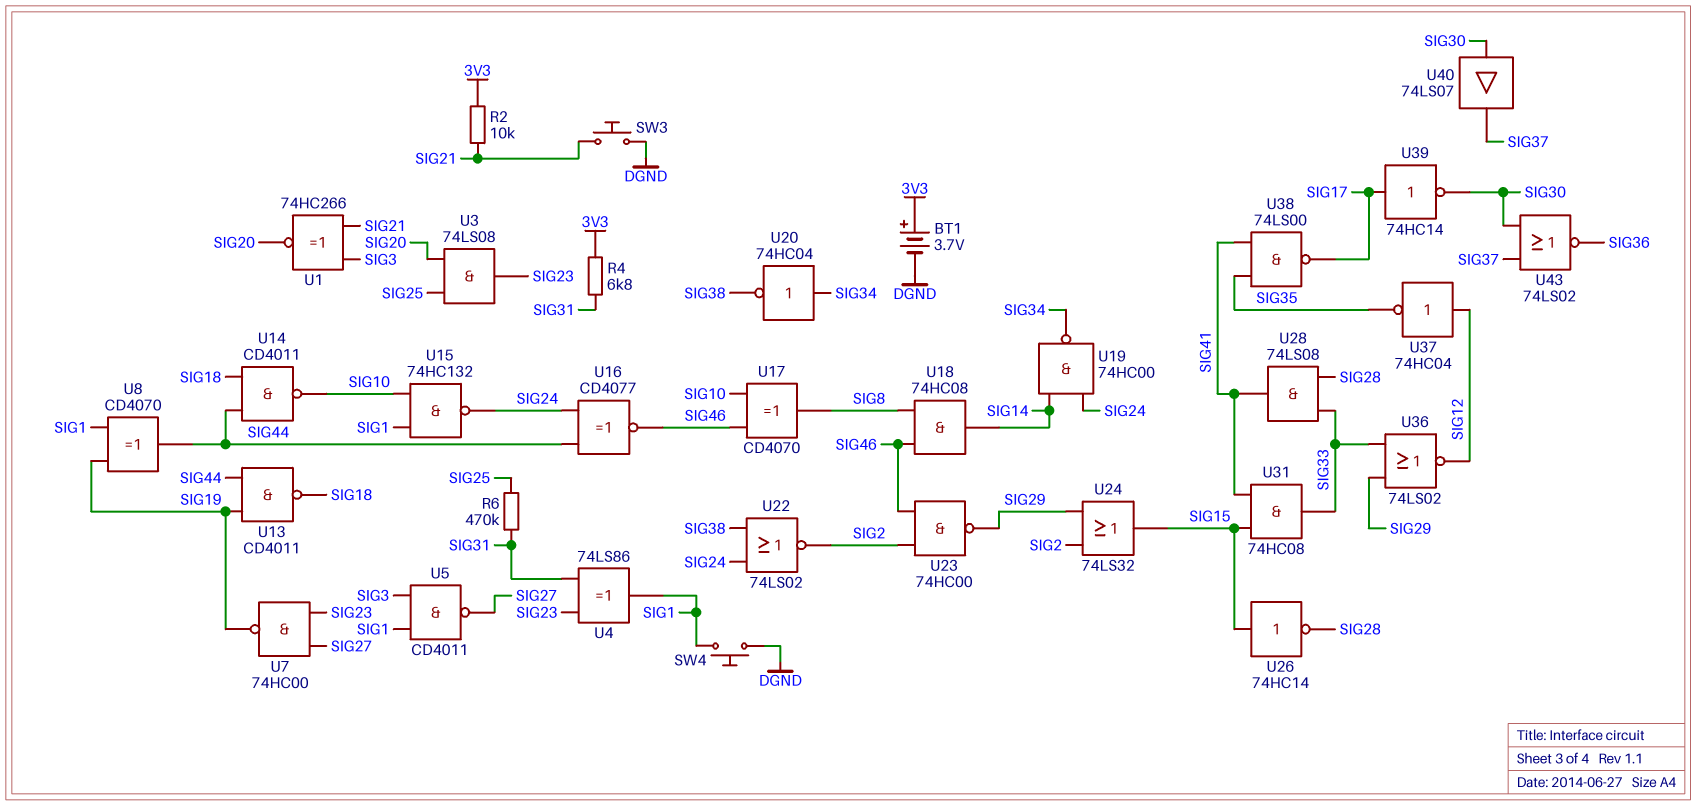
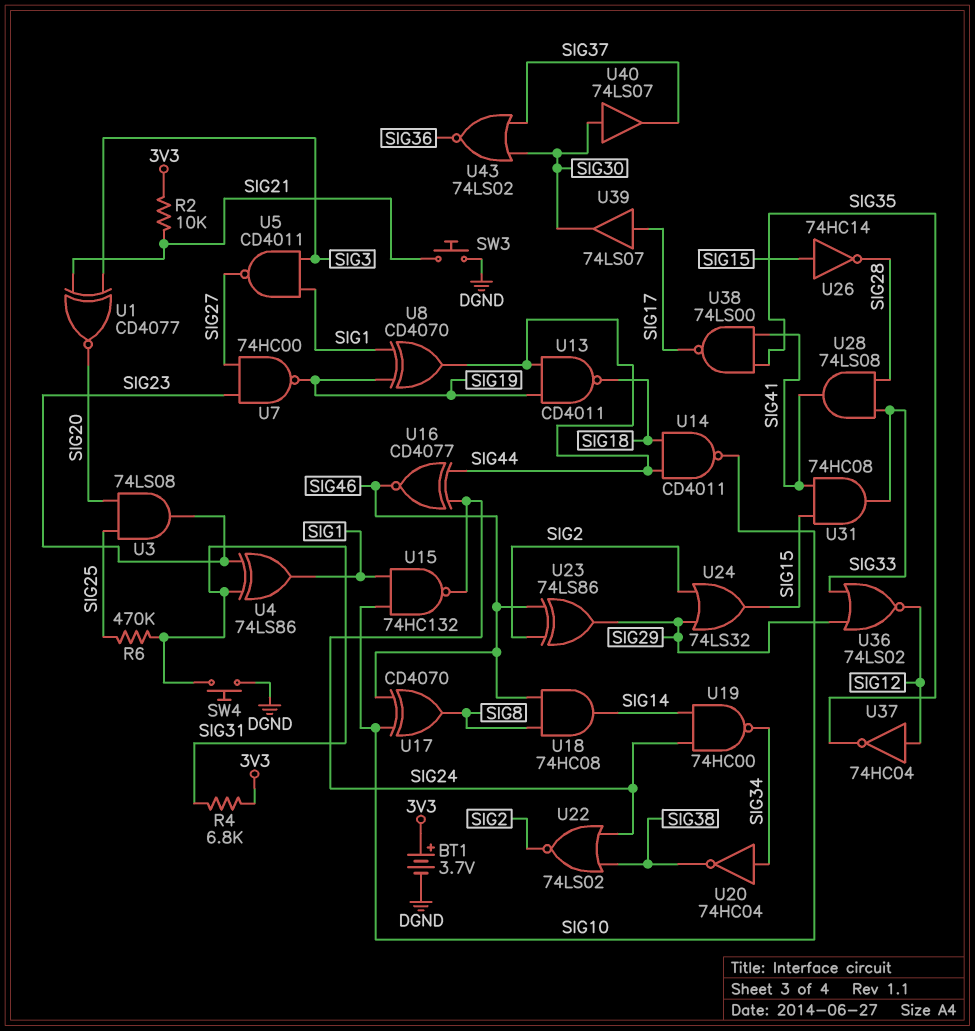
SW4: button (DGND, SIG1) -> button (DGND, SIG31)
U1: XNOR 74HC266 (in SIG3, in SIG21, out SIG20) -> XNOR CD4077 (in SIG3, in SIG21, out SIG20)
U23: NAND 74HC00 (in SIG2, in SIG46, out SIG29) -> XOR 74LS86 (in SIG2, in SIG46, out SIG29)
U39: NOT 74HC14 (in SIG17, out SIG30) -> buffer 74LS07 (in SIG17, out SIG30)

